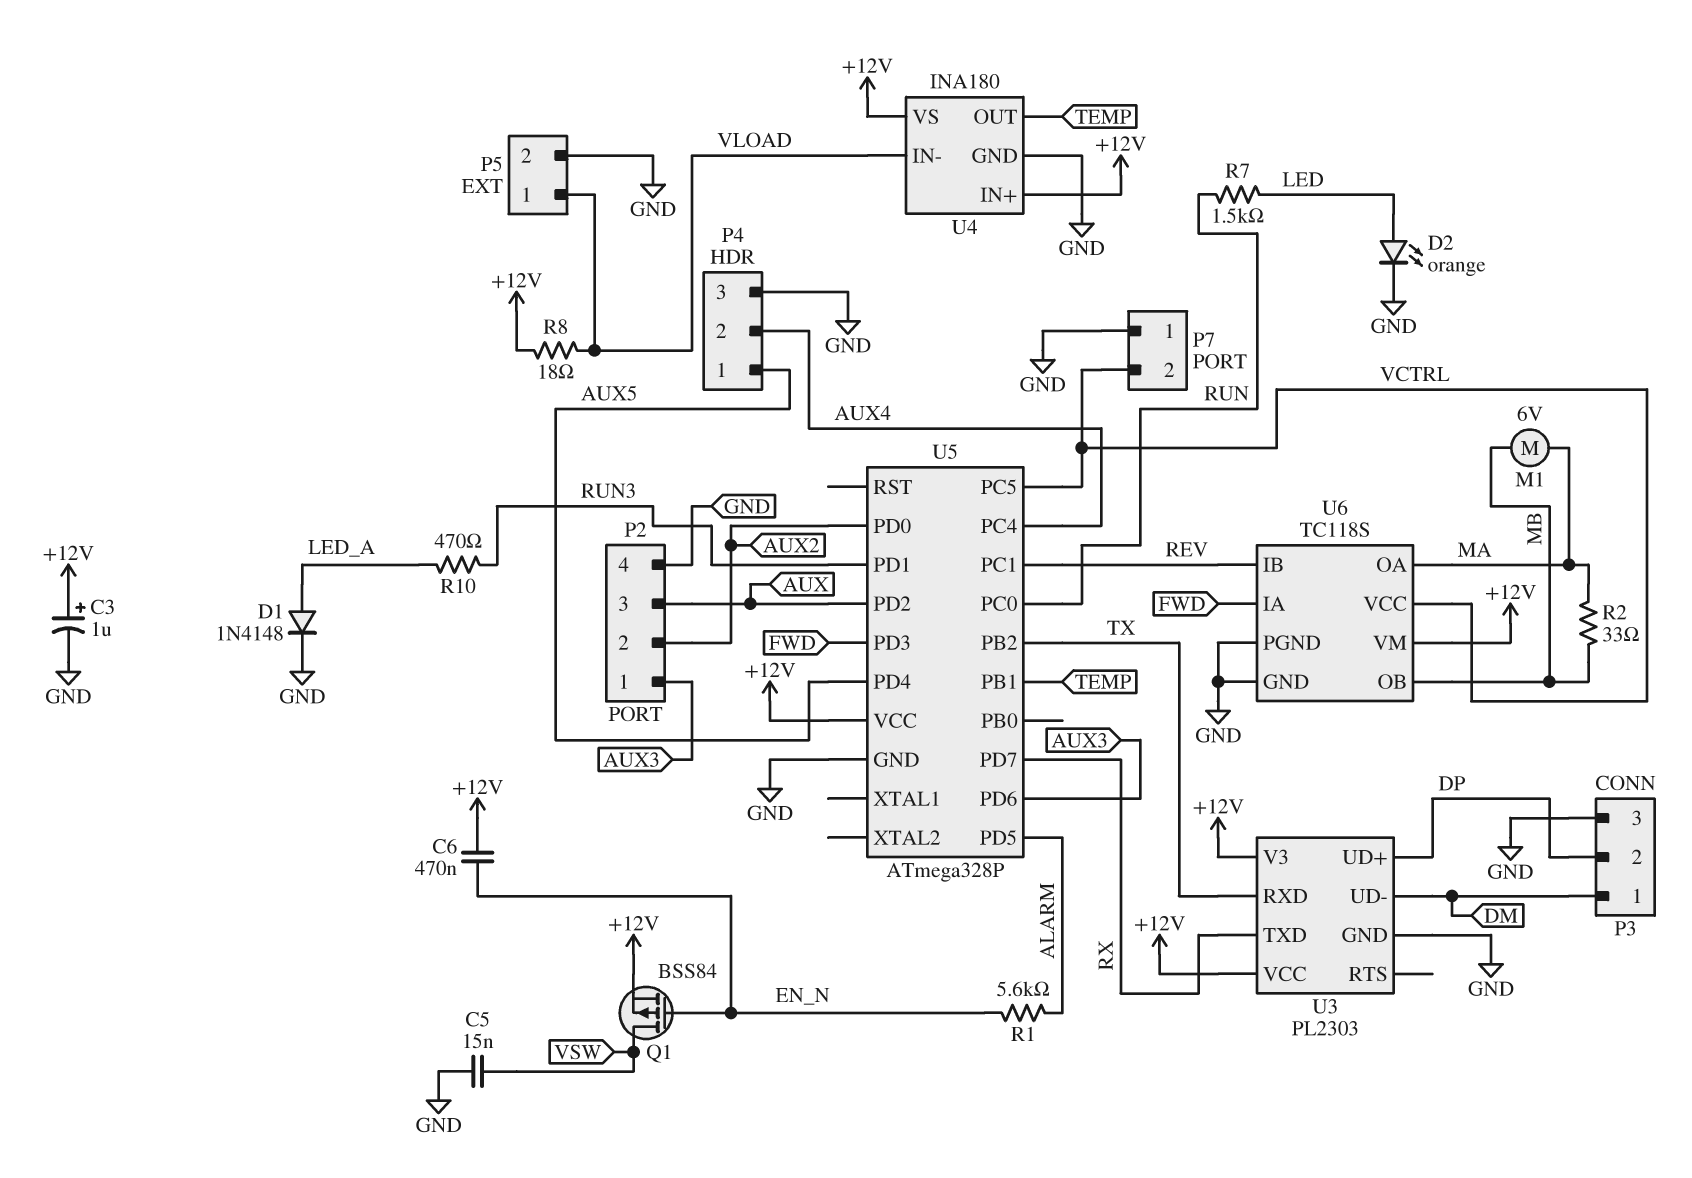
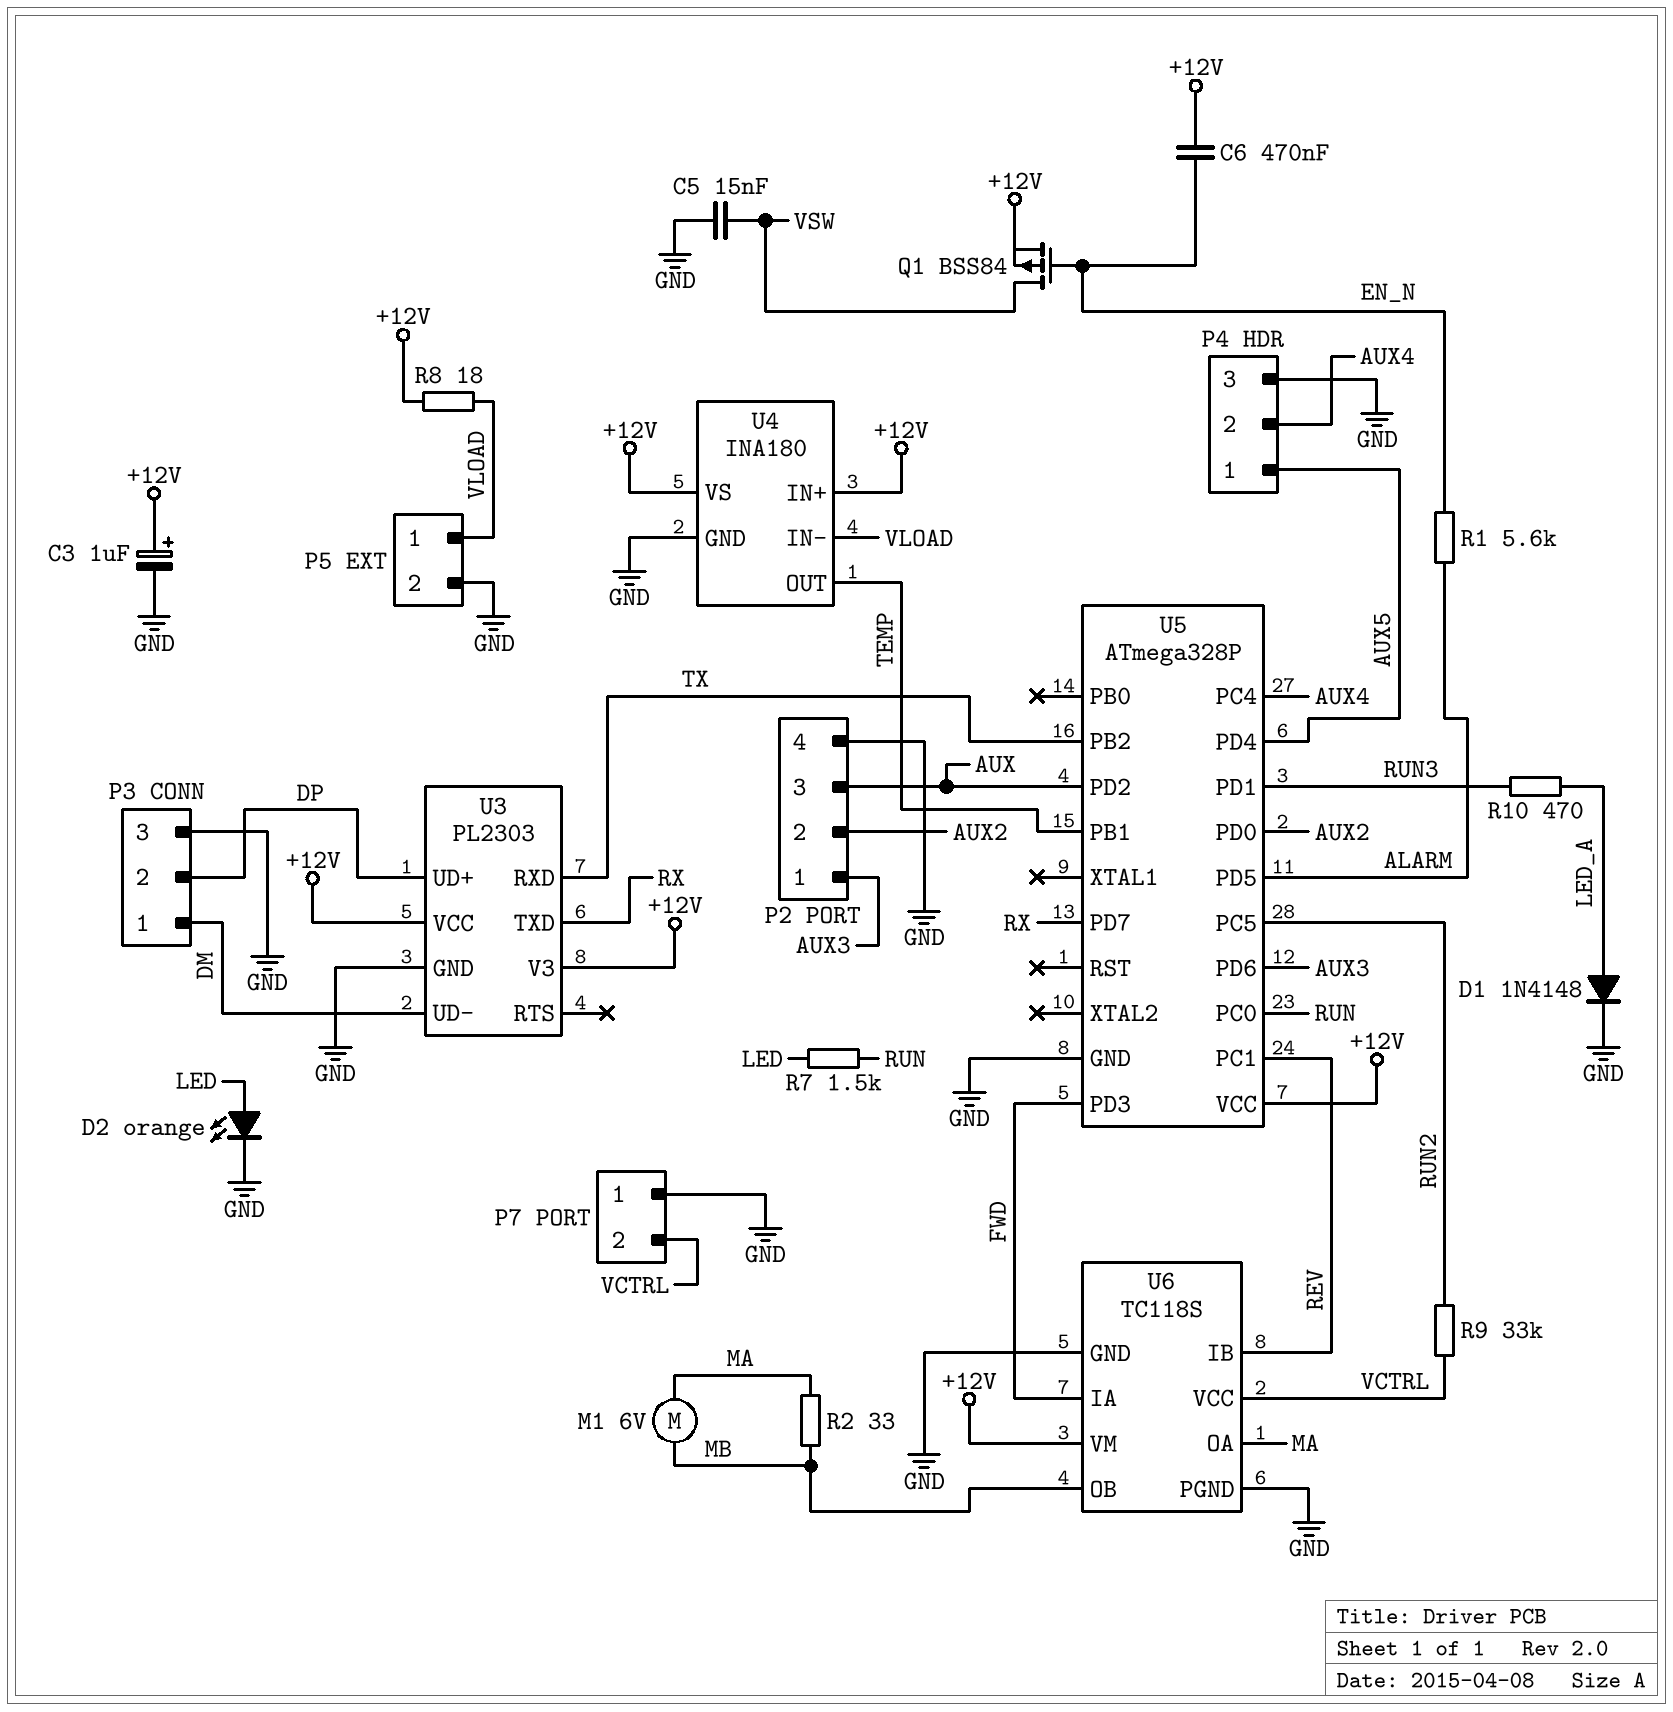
R9: none -> 33k (RUN2, VCTRL)
U5 pin PC5: VCTRL -> RUN2

